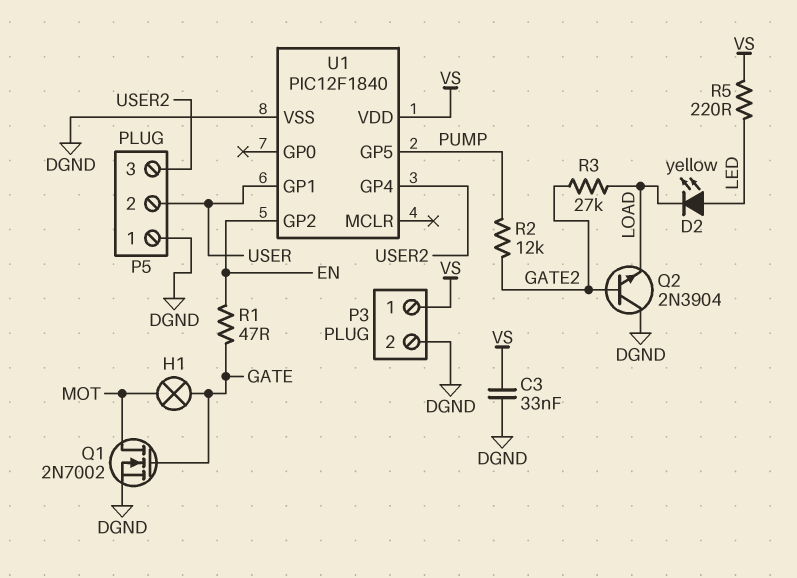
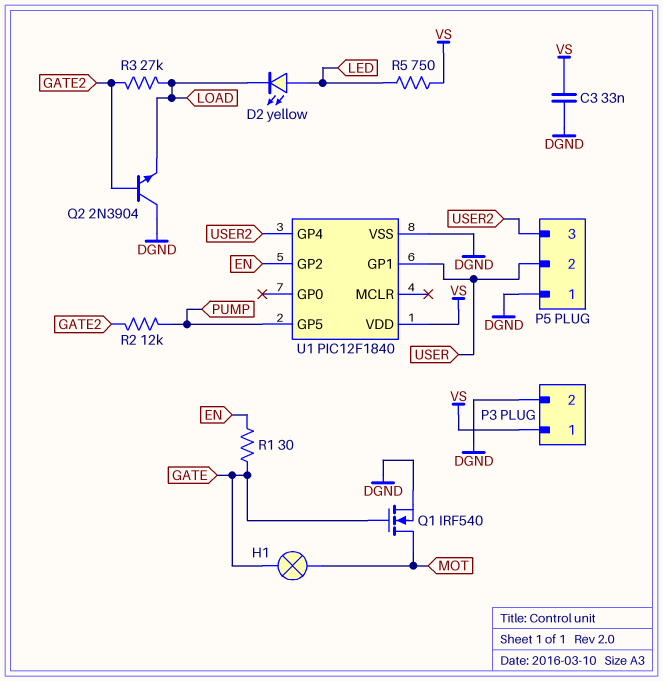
Q1: NMOS 2N7002 (G GATE, D MOT, S DGND) -> NMOS IRF540 (G GATE, D MOT, S DGND)
R1: 47 (EN, GATE) -> 30 (EN, GATE)
R5: 220 (LED, VS) -> 750 (LED, VS)

